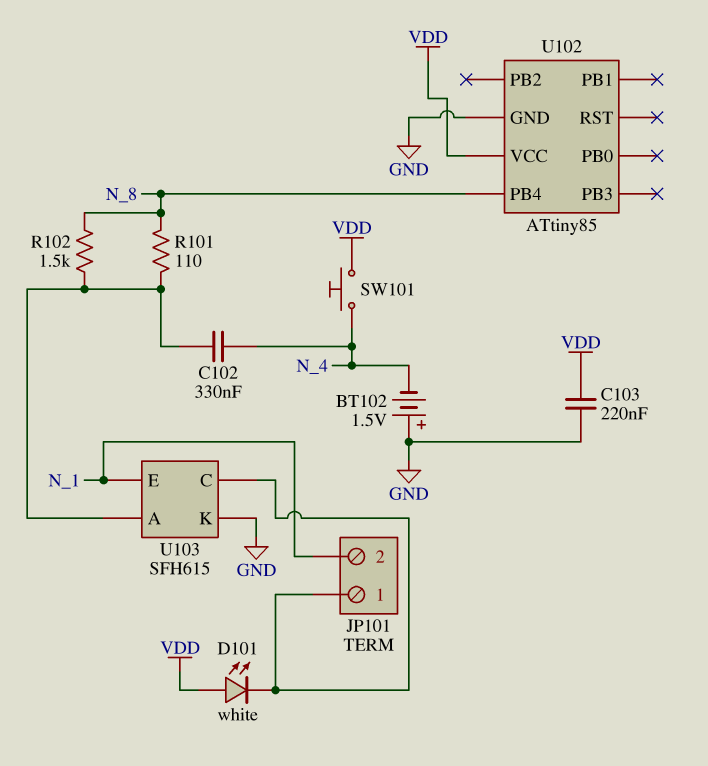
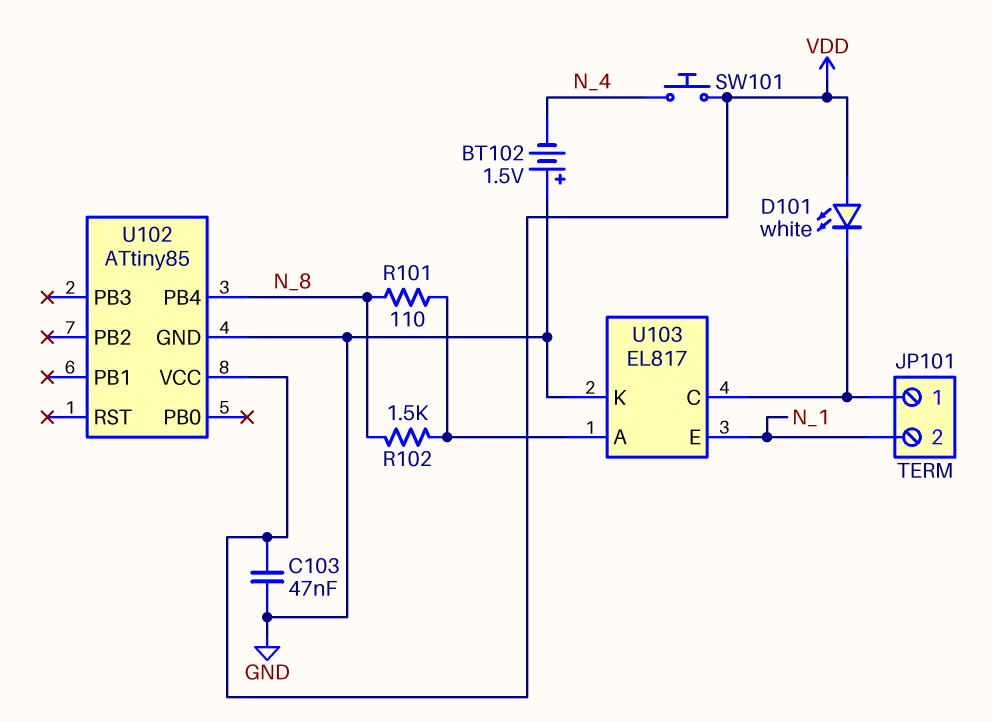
C102: 330nF (N_4, U103/A) -> none
C103: 220nF (GND, VDD) -> 47nF (GND, VDD)
U103: SFH615 -> EL817

